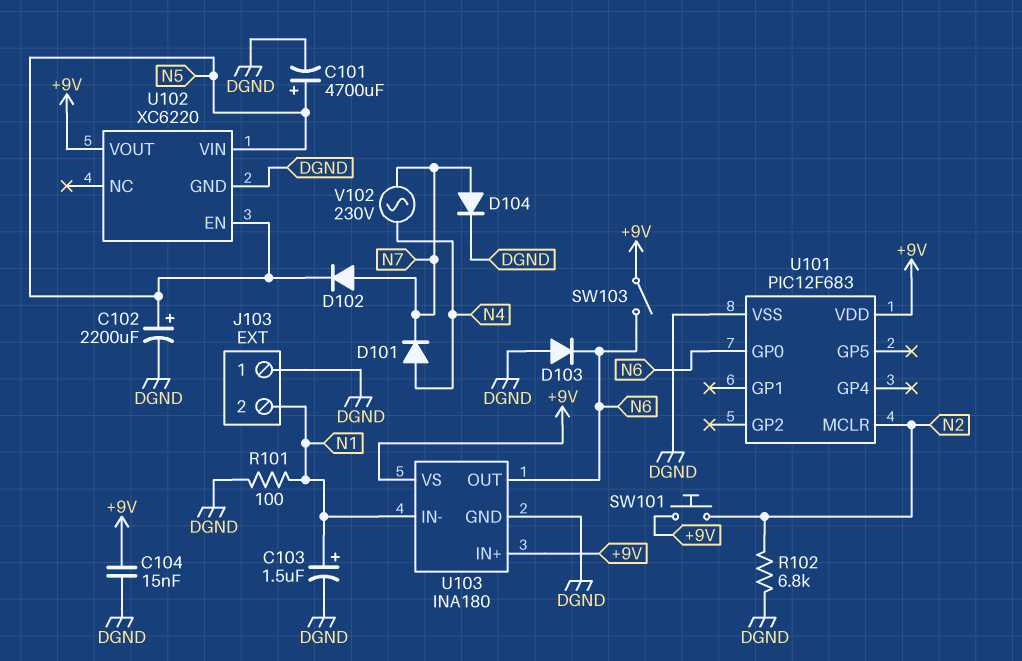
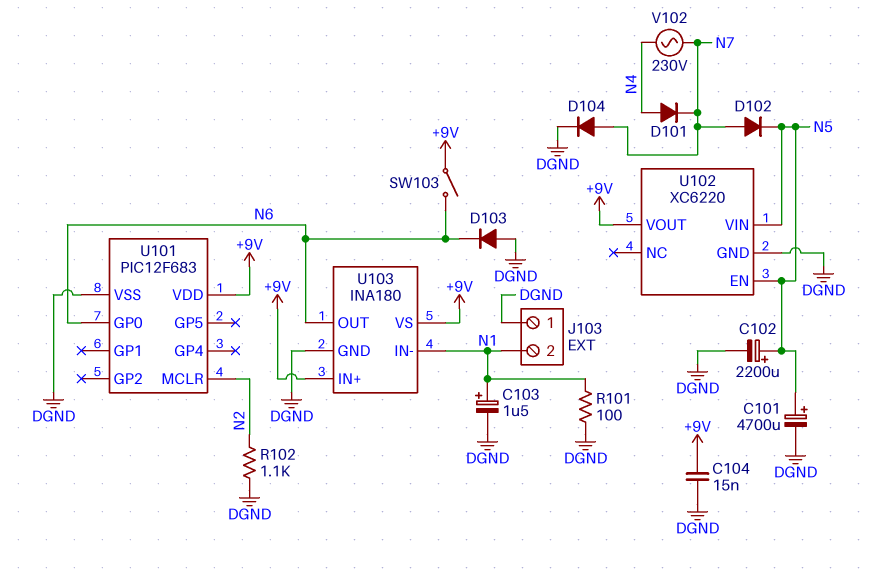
R102: 6.8k (DGND, N2) -> 1.1k (DGND, N2)
SW101: button (+9V, N2) -> none

